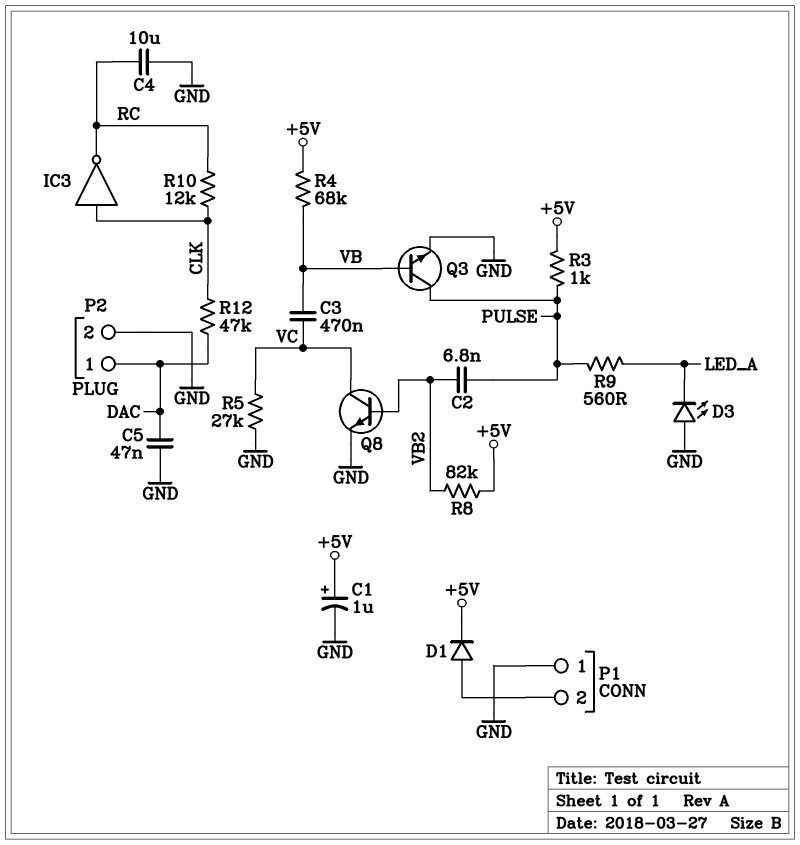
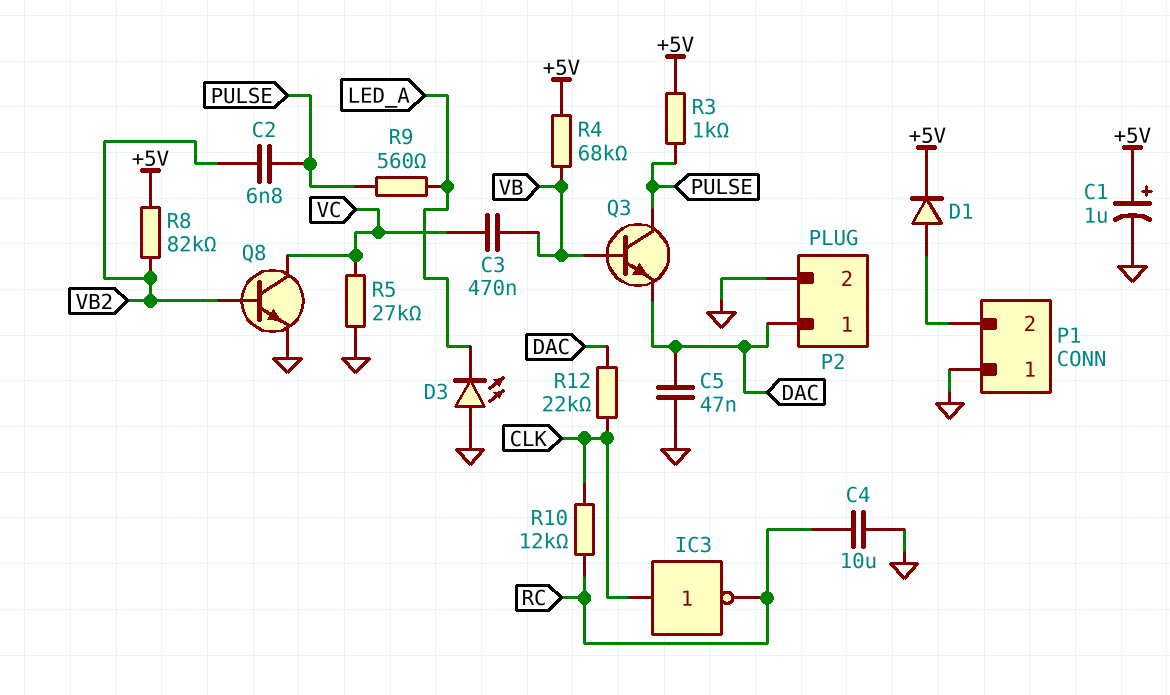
Q3: NPN (B VB, C PULSE, E GND) -> NPN (B VB, C PULSE, E DAC)
R12: 47k (CLK, DAC) -> 22k (CLK, DAC)

